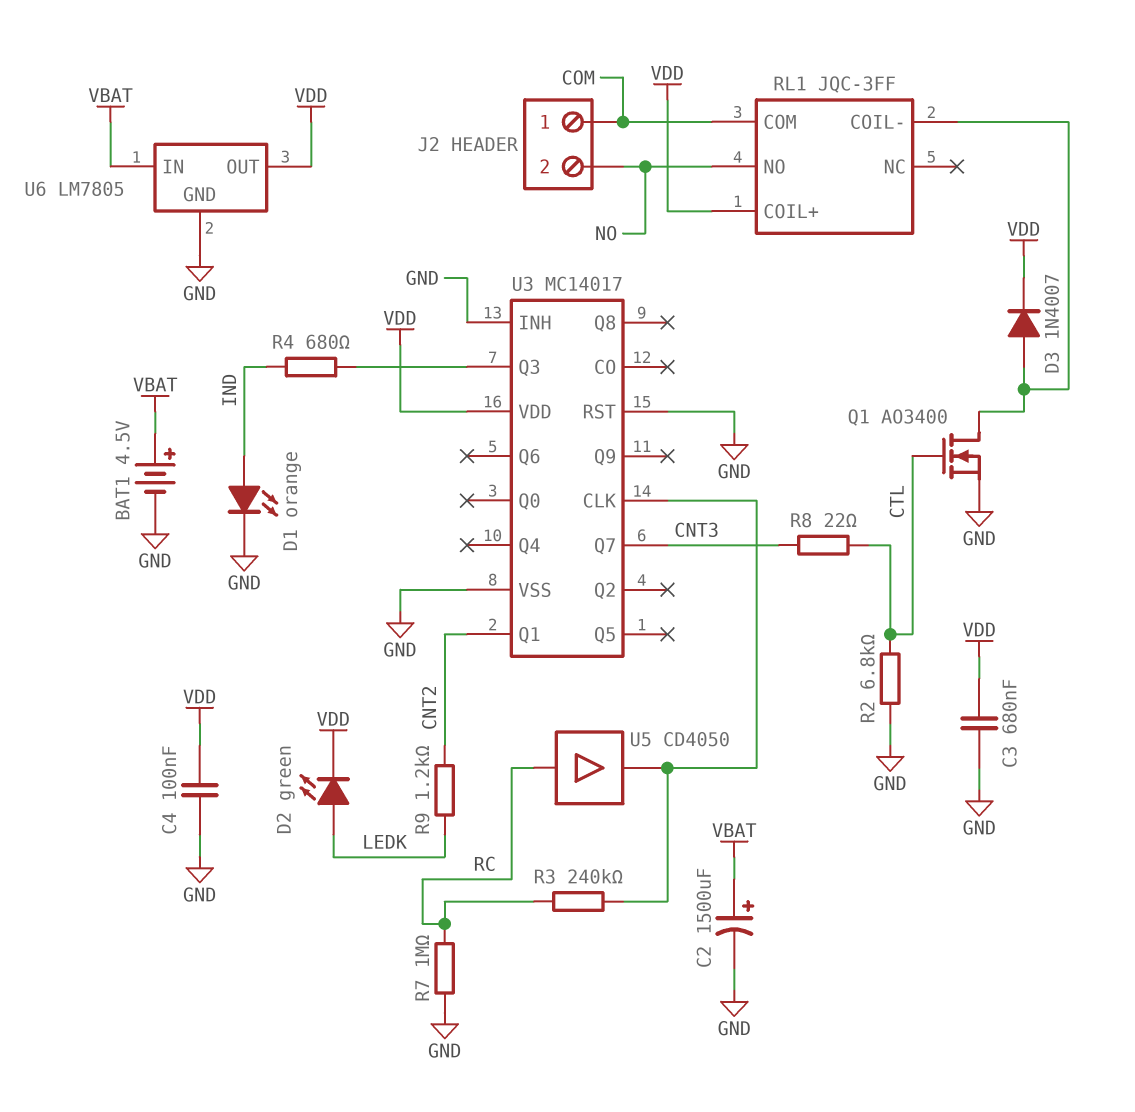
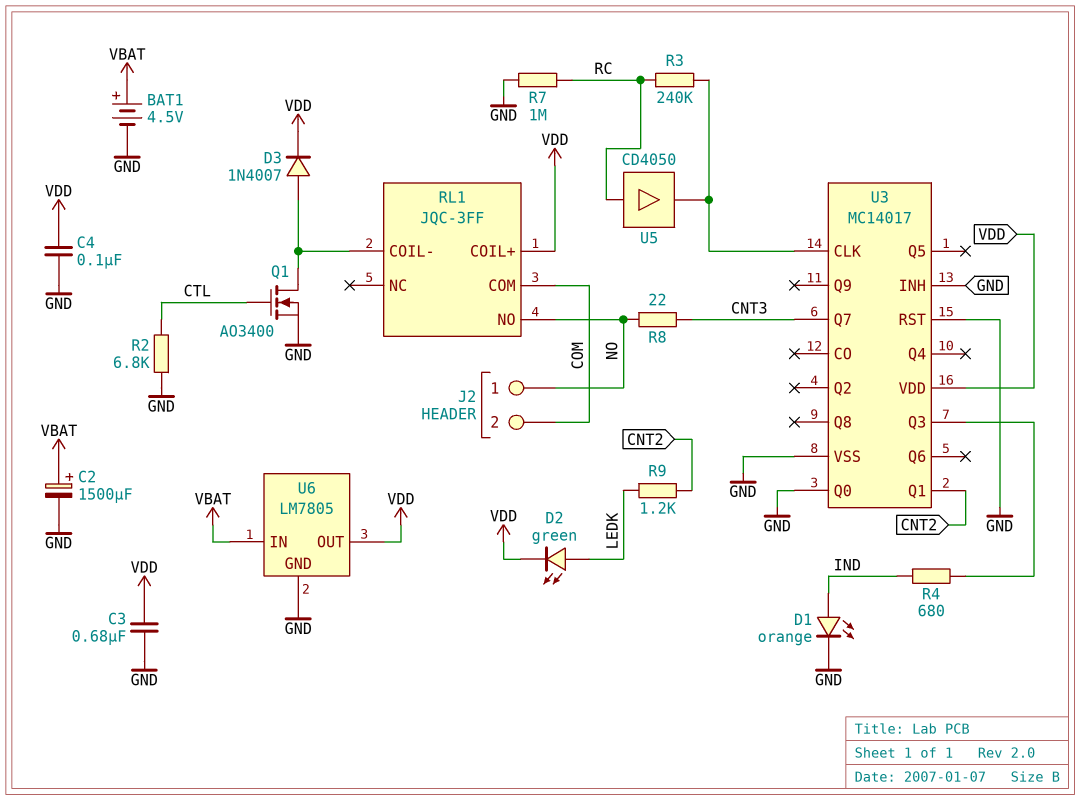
J2 pin 1: COM -> NO
J2 pin 2: NO -> COM
R8: 22 (CNT3, CTL) -> 22 (CNT3, NO)
U3 pin Q0: none -> GND

